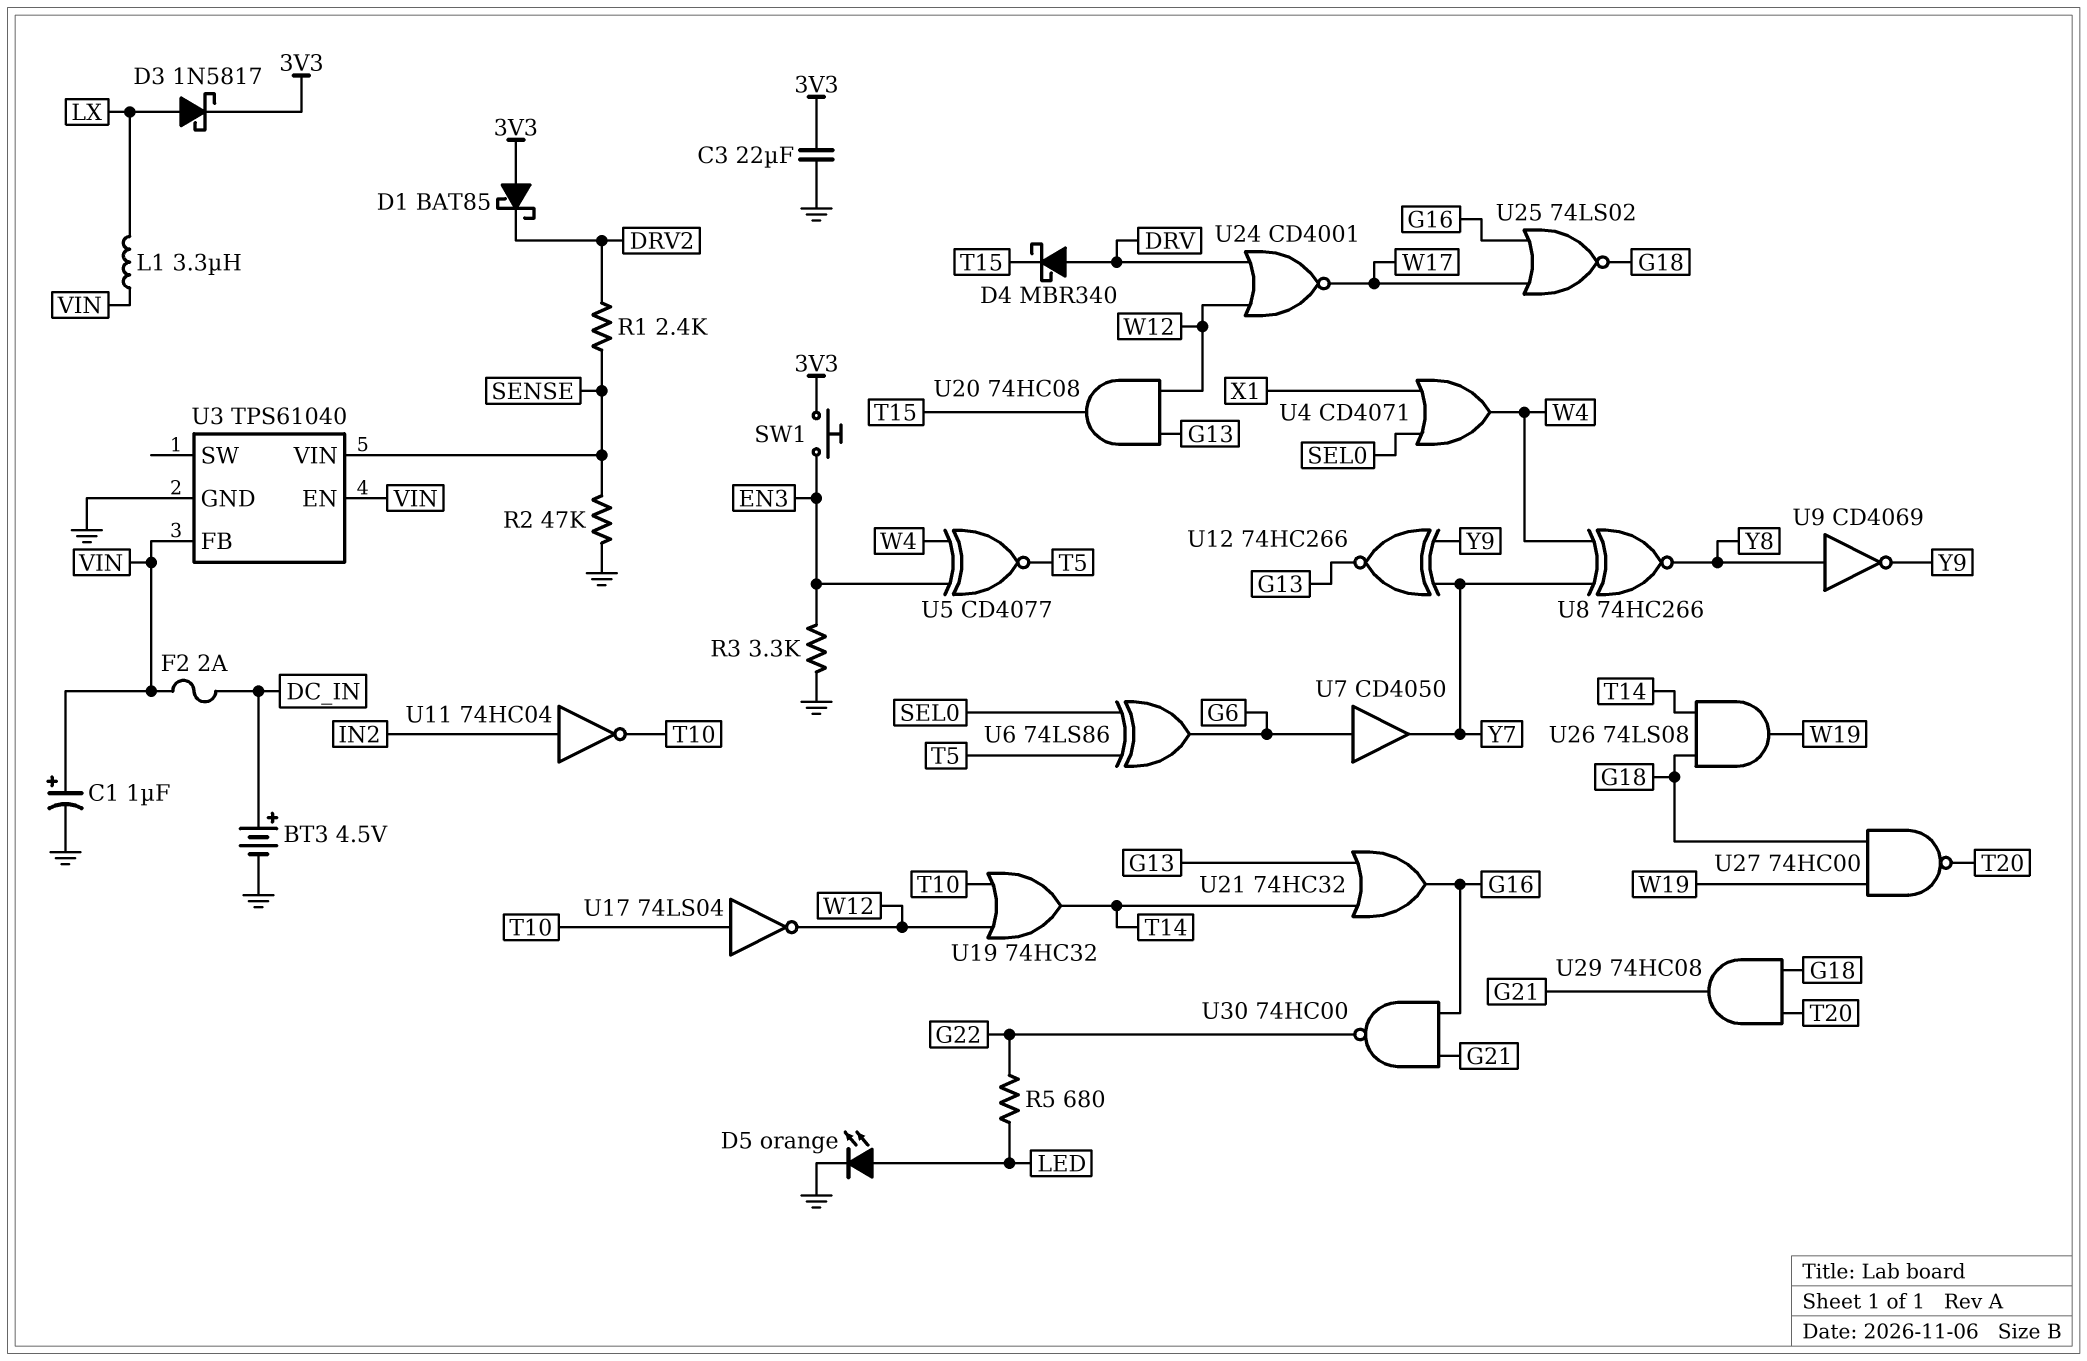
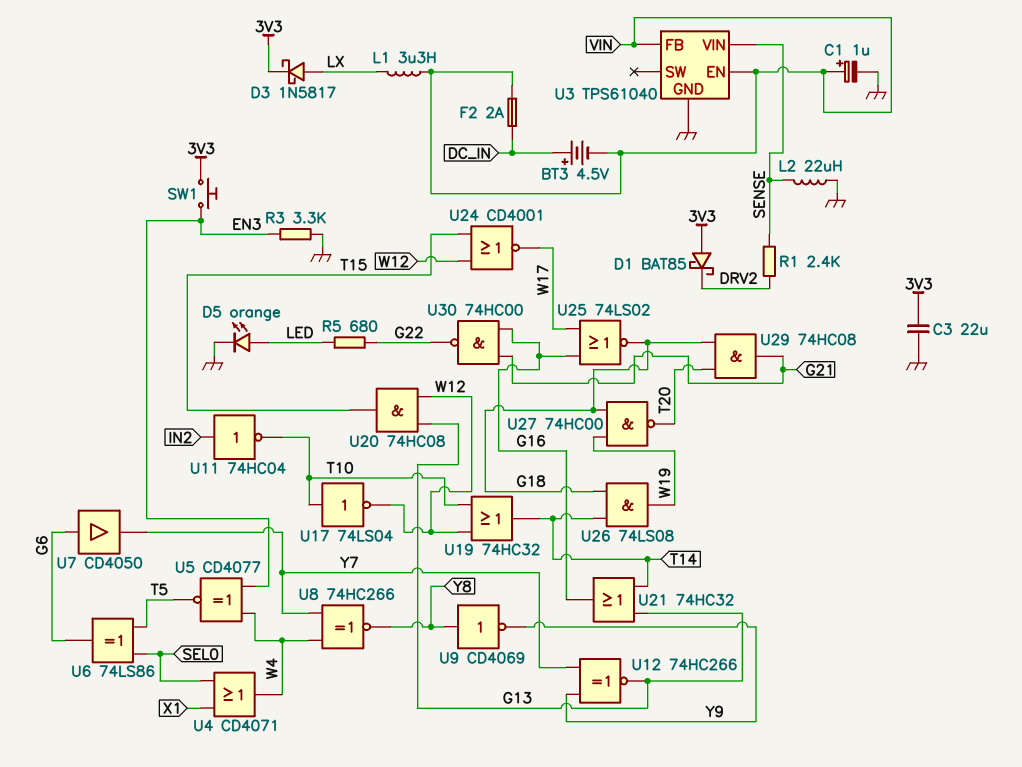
BT3: 4.5V (plus DC_IN, minus GND) -> 4.5V (plus DC_IN, minus VIN)
D4: schottky MBR340 (A DRV, K T15) -> none
L2: none -> 22uH (GND, SENSE)
R2: 47k (GND, SENSE) -> none
U24: NOR CD4001 (in DRV, in W12, out W17) -> NOR CD4001 (in T15, in W12, out W17)

